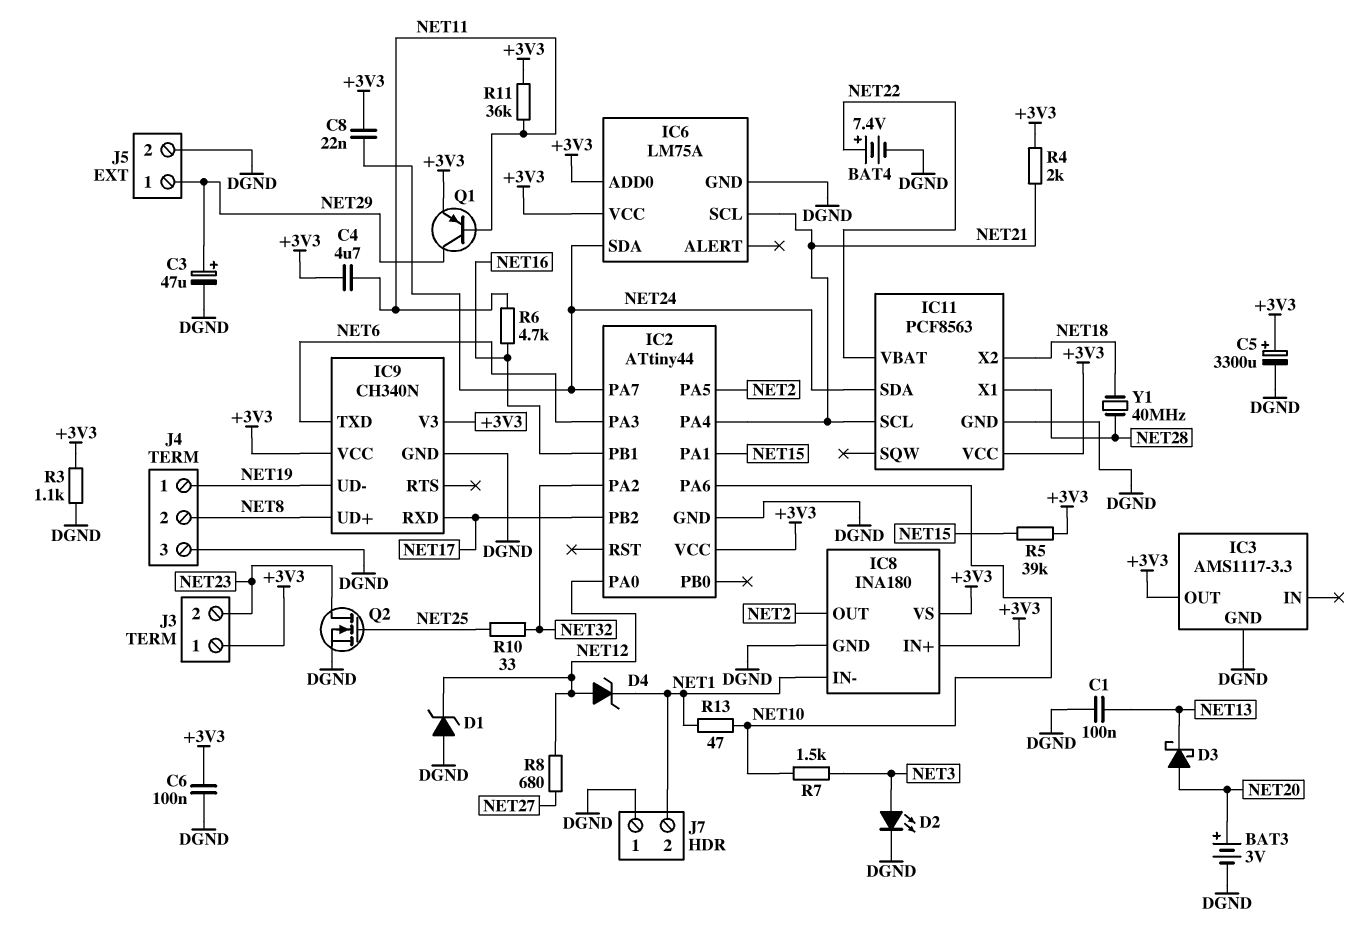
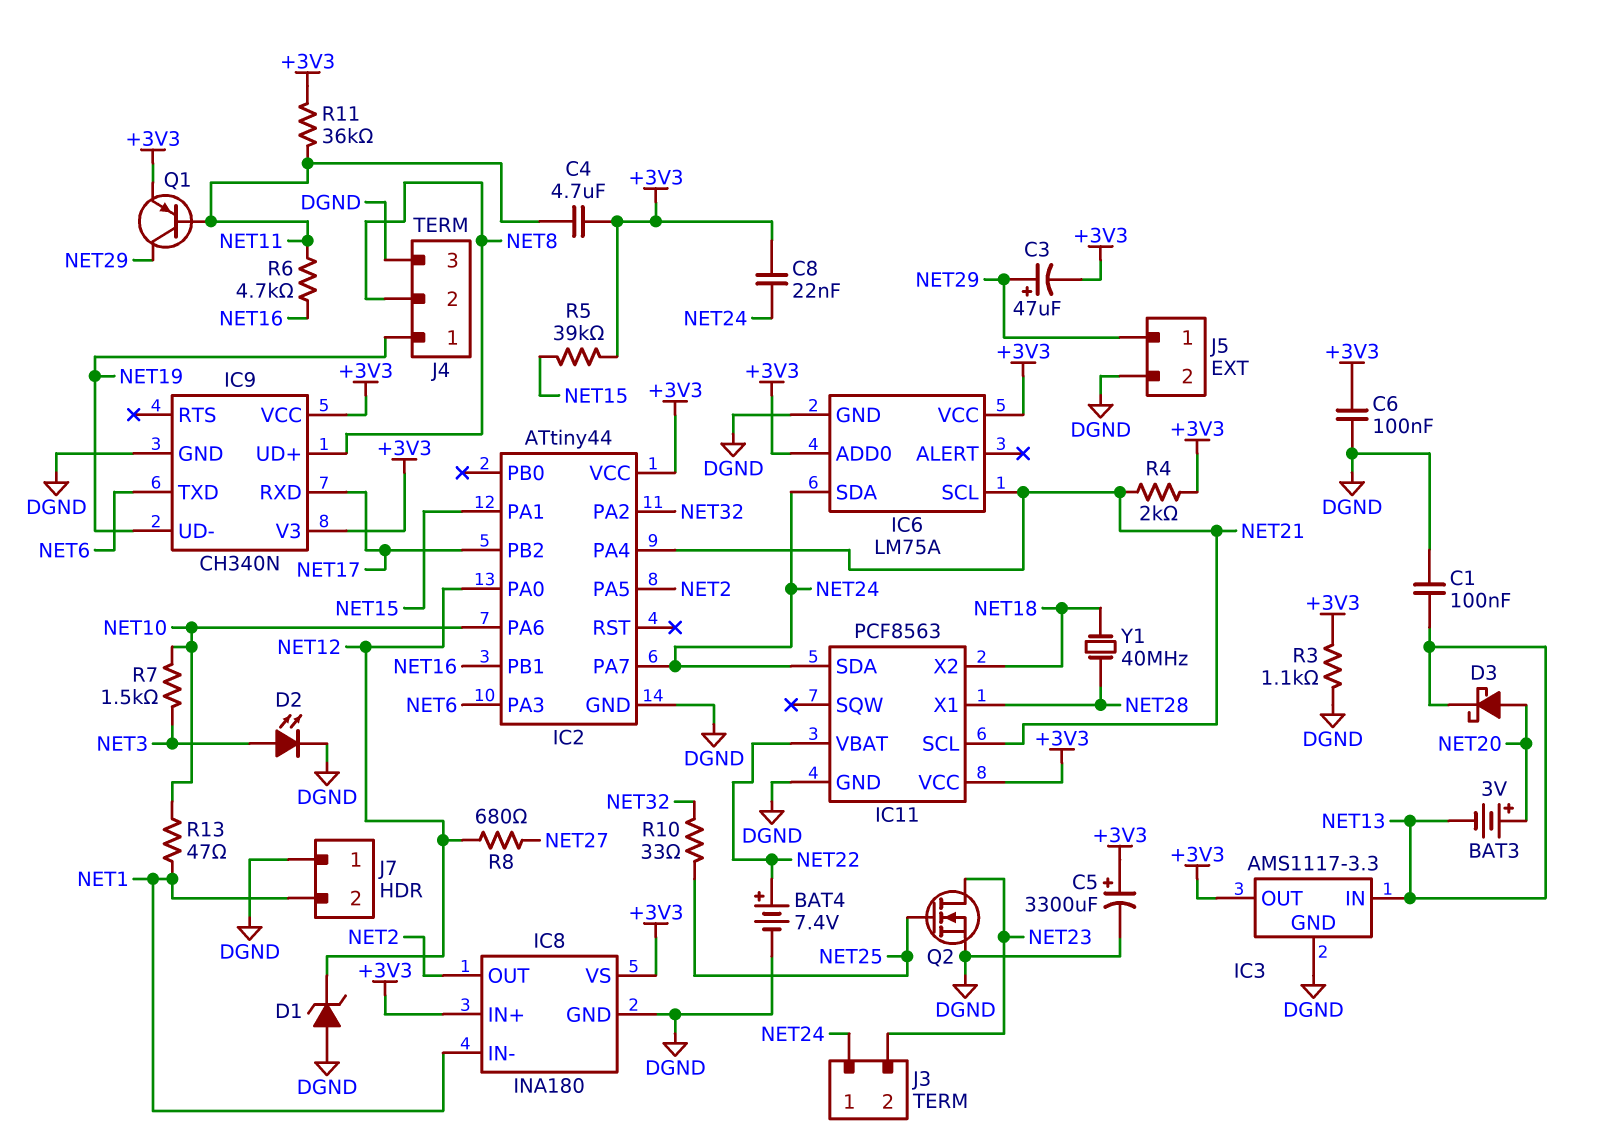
BAT3: 3V (plus NET20, minus DGND) -> 3V (plus NET20, minus NET13)
C3: 47uF (plus NET29, minus DGND) -> 47uF (plus NET29, minus +3V3)
D4: zener (A NET12, K NET1) -> none
IC3 pin IN: none -> NET13
J3 pin 1: +3V3 -> NET24

